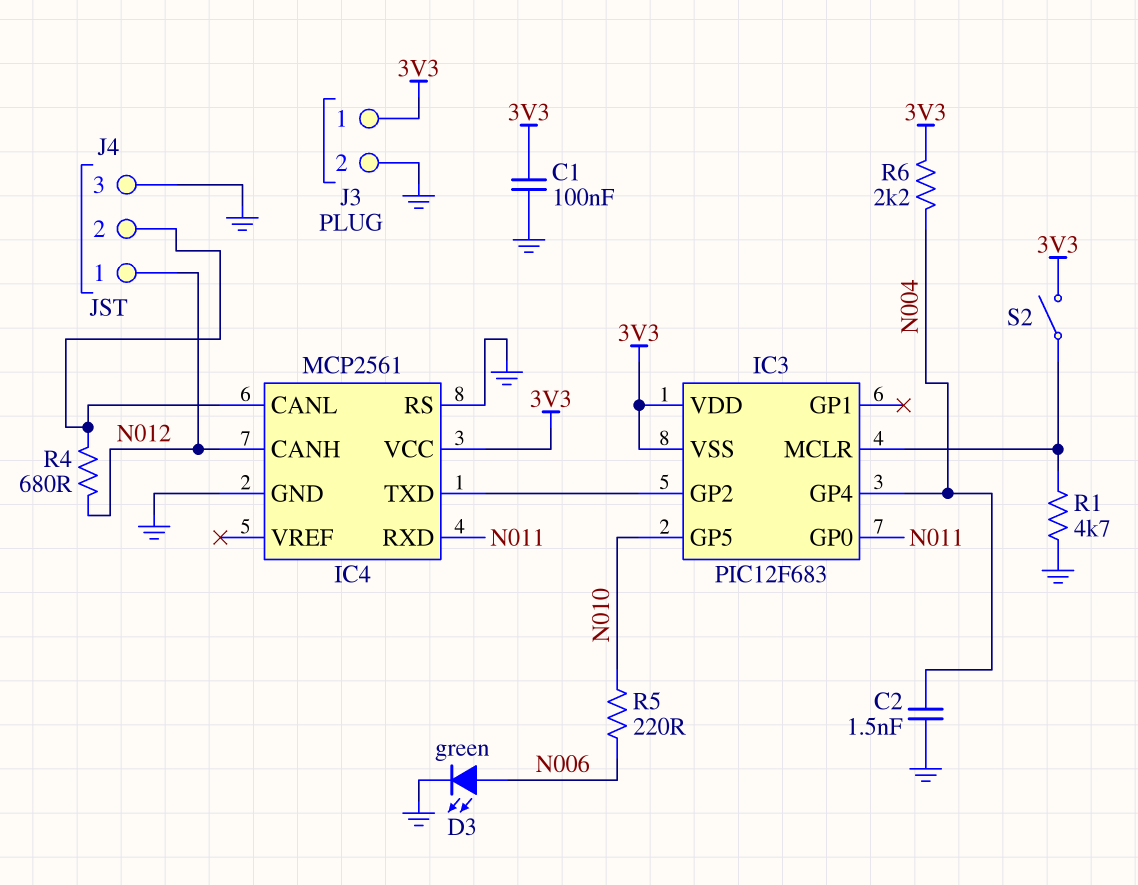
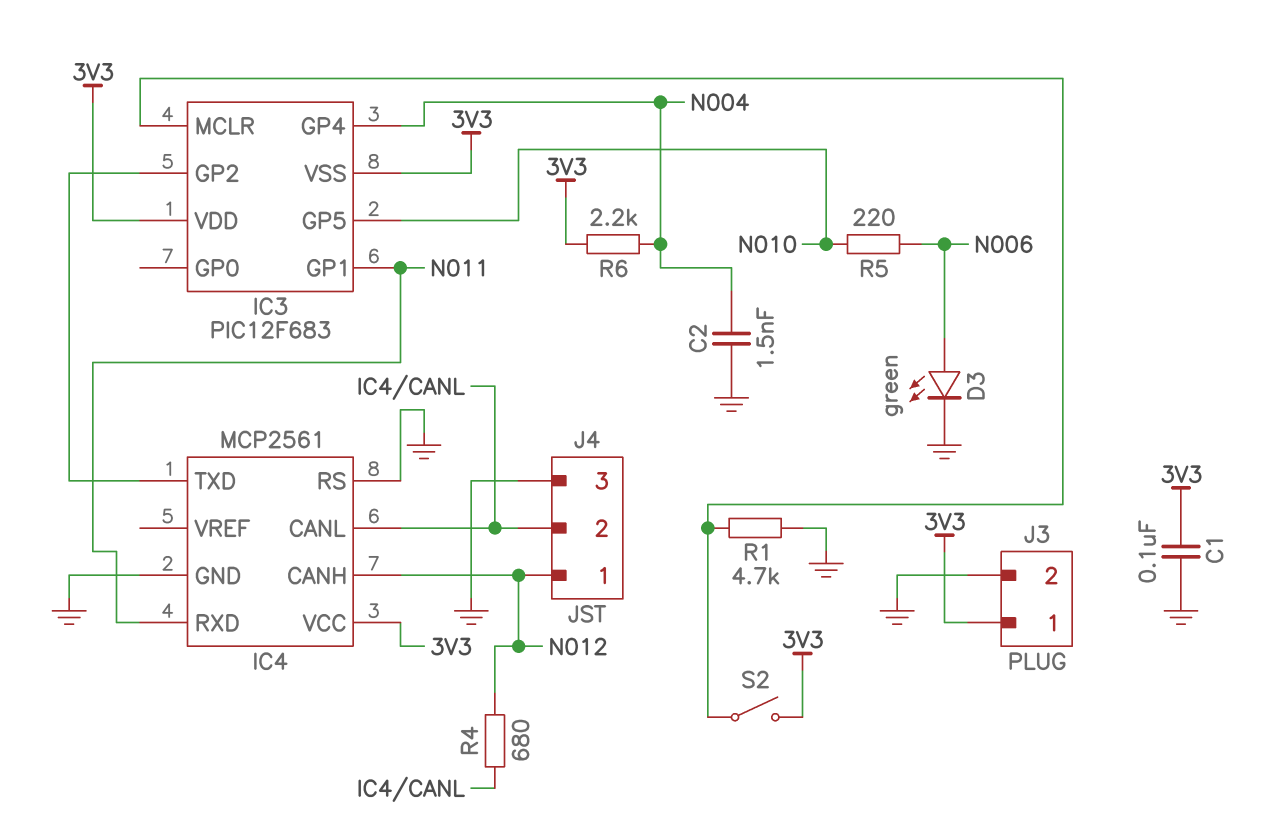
IC3 pin GP0: N011 -> none
IC3 pin GP1: none -> N011

